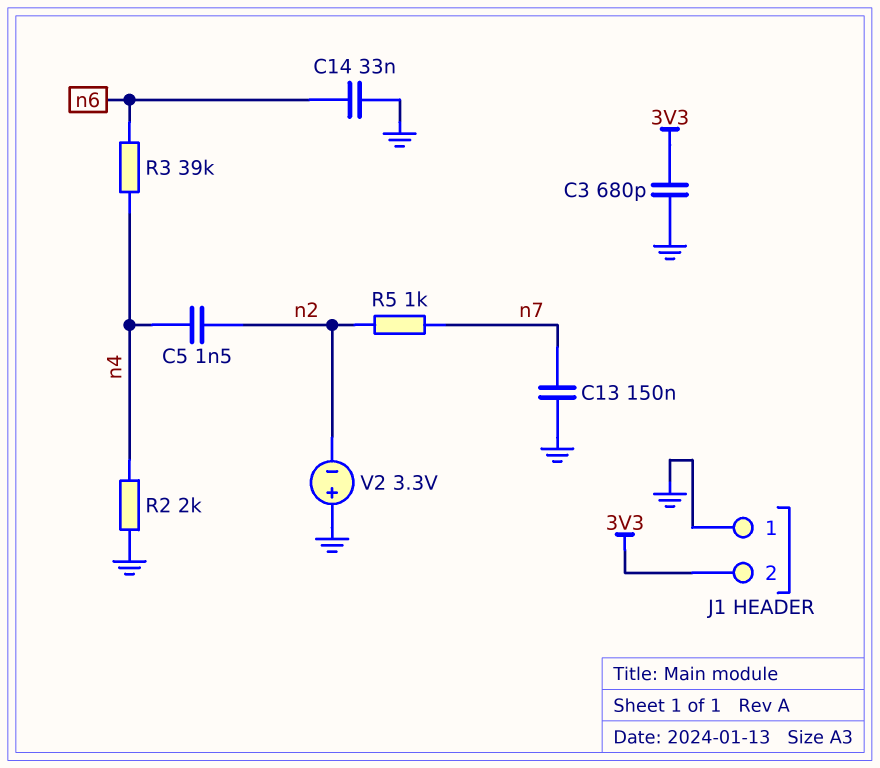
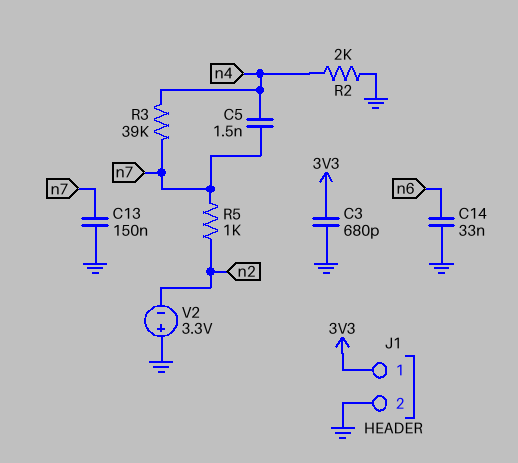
C5: 1.5nF (n2, n4) -> 1.5nF (n4, n7)
J1 pin 1: GND -> 3V3
J1 pin 2: 3V3 -> GND
R3: 39k (n4, n6) -> 39k (n4, n7)

